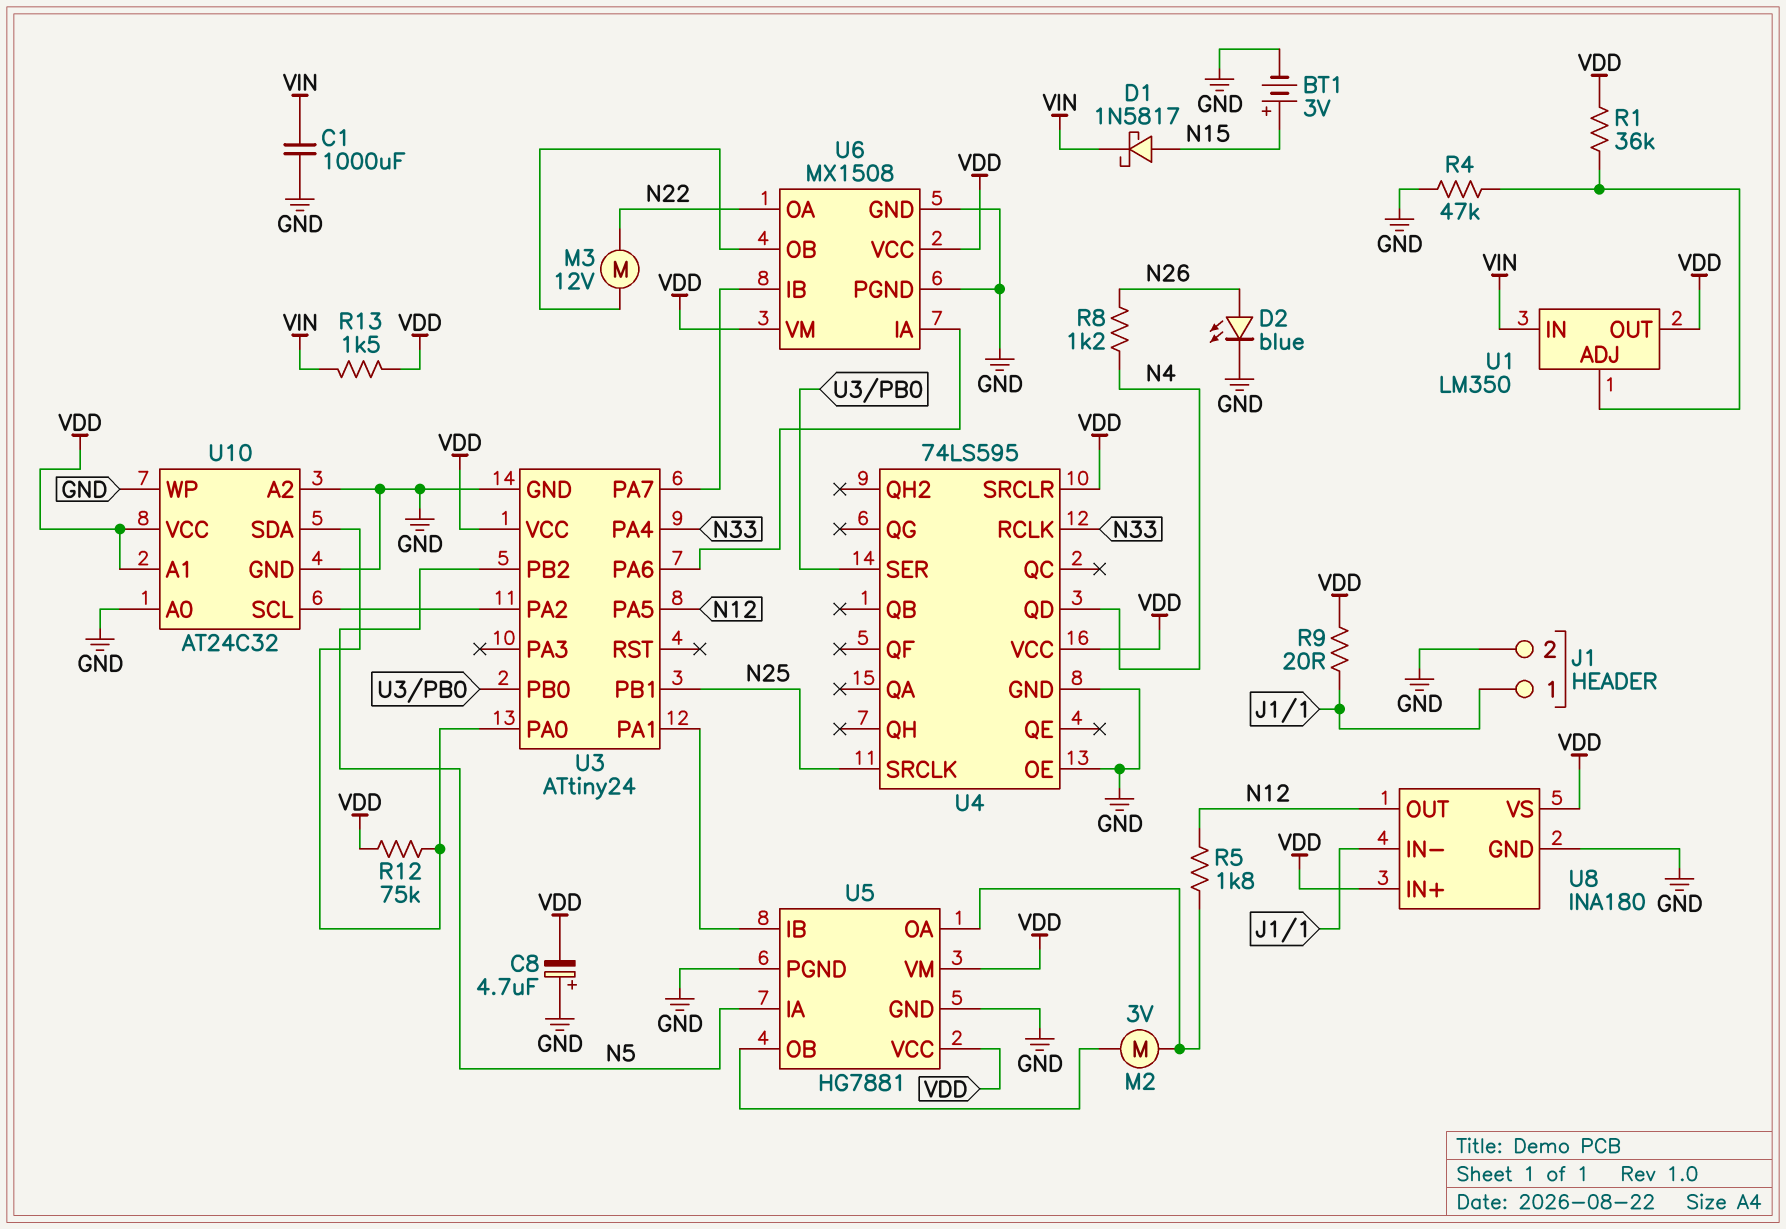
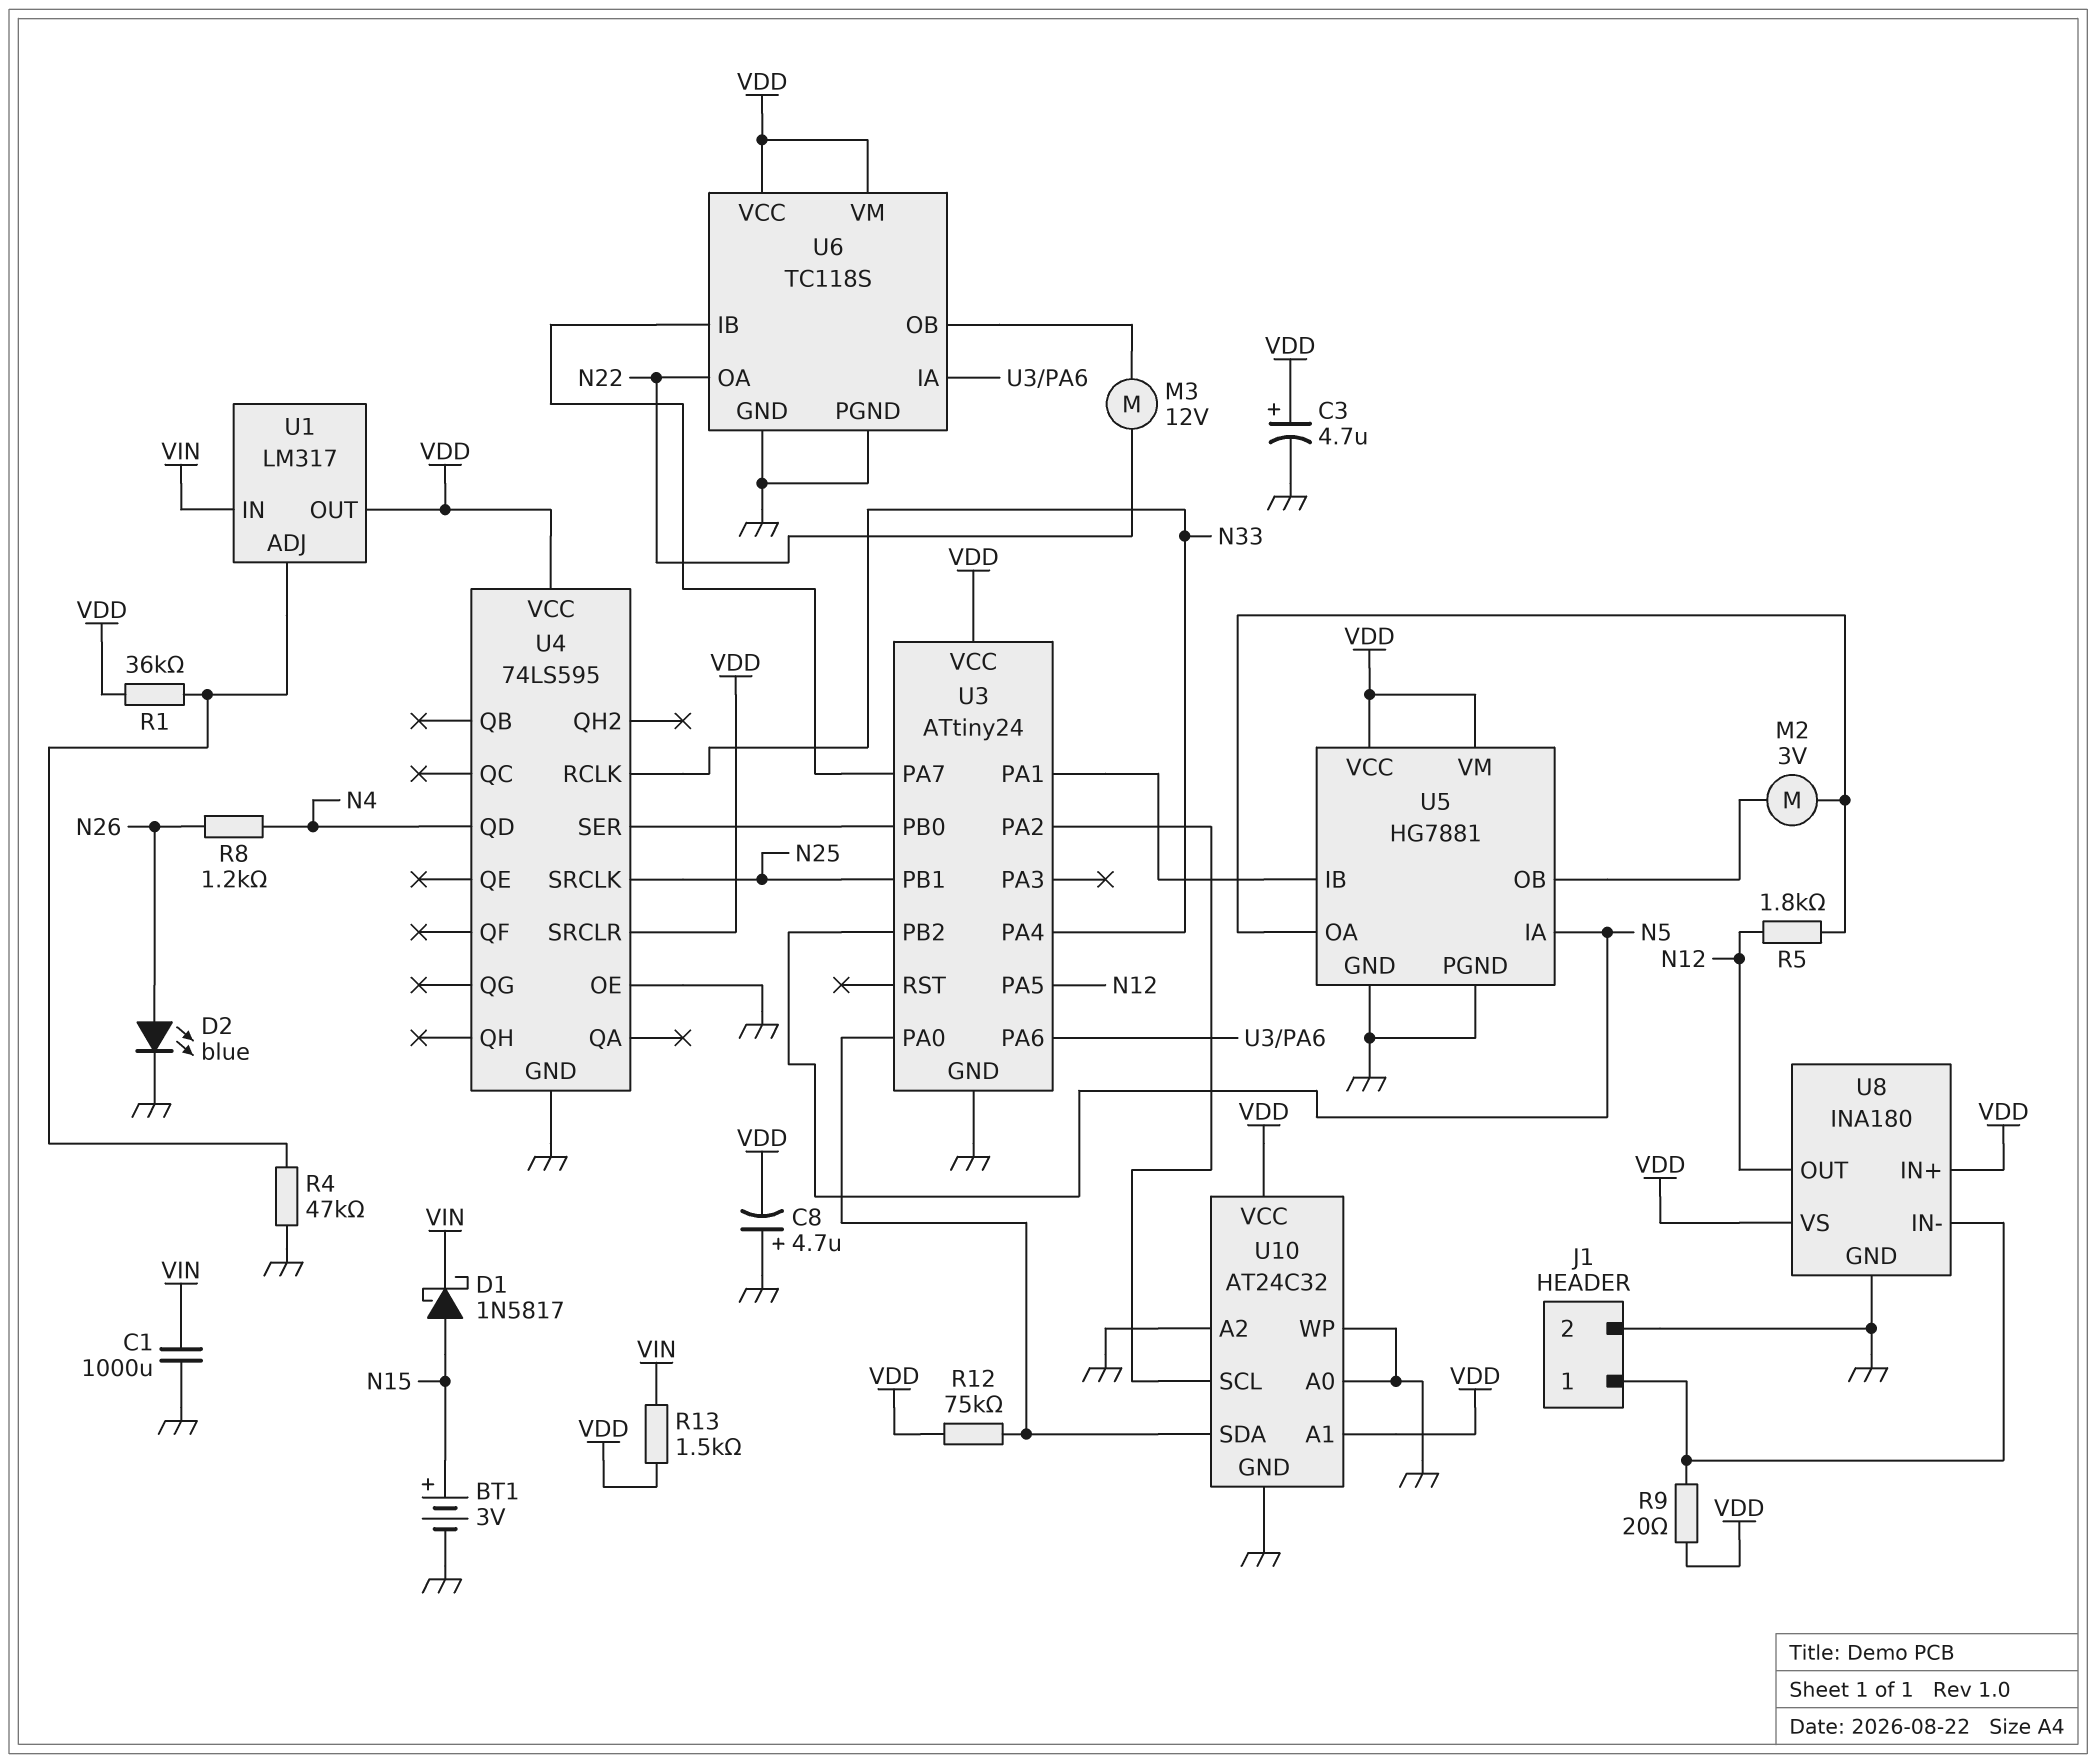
C3: none -> 4.7uF (plus VDD, minus GND)
U1: LM350 -> LM317
U6: MX1508 -> TC118S

